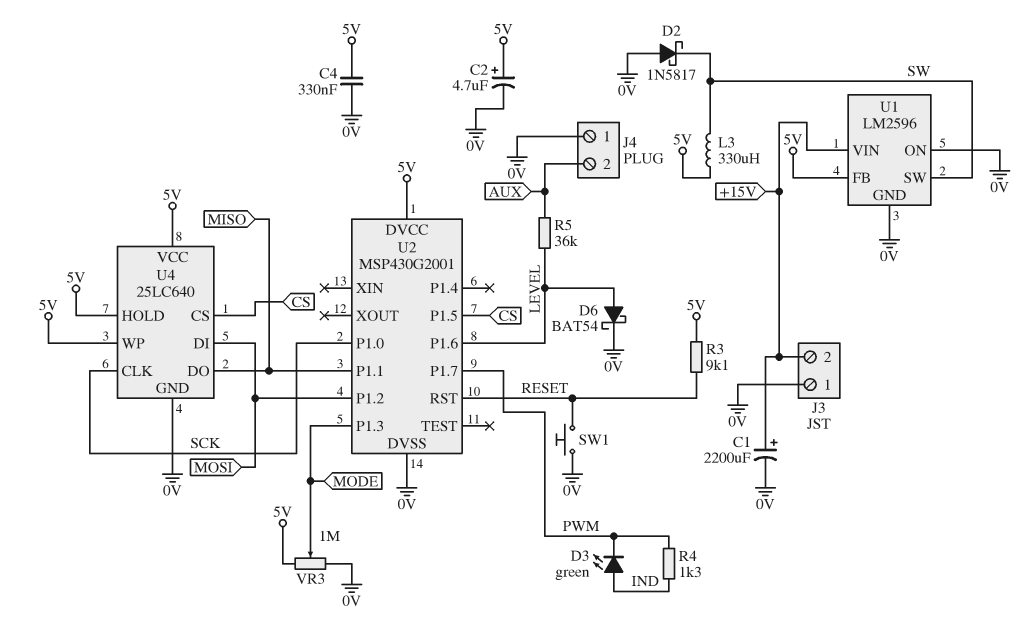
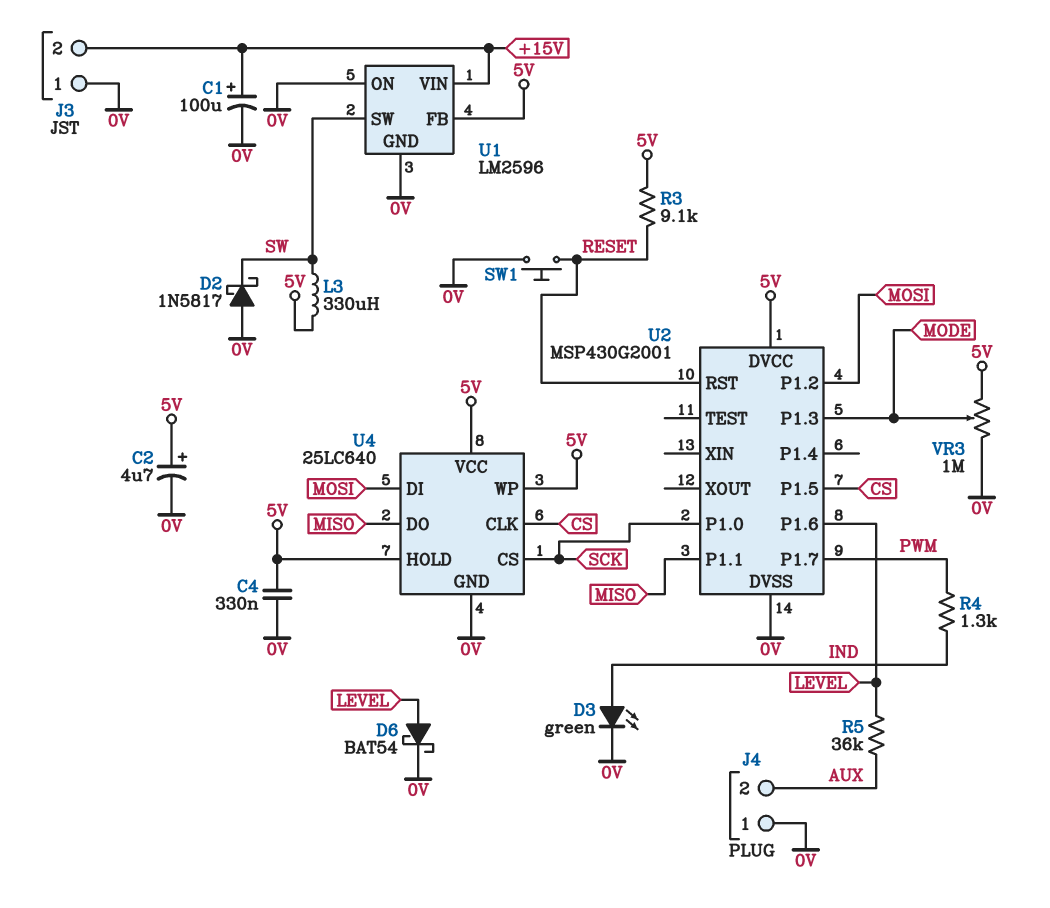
C1: 2200uF (plus +15V, minus 0V) -> 100uF (plus +15V, minus 0V)
D3: LED green (A IND, K PWM) -> LED green (A IND, K 0V)
U4 pin CLK: SCK -> CS
U4 pin CS: CS -> SCK

